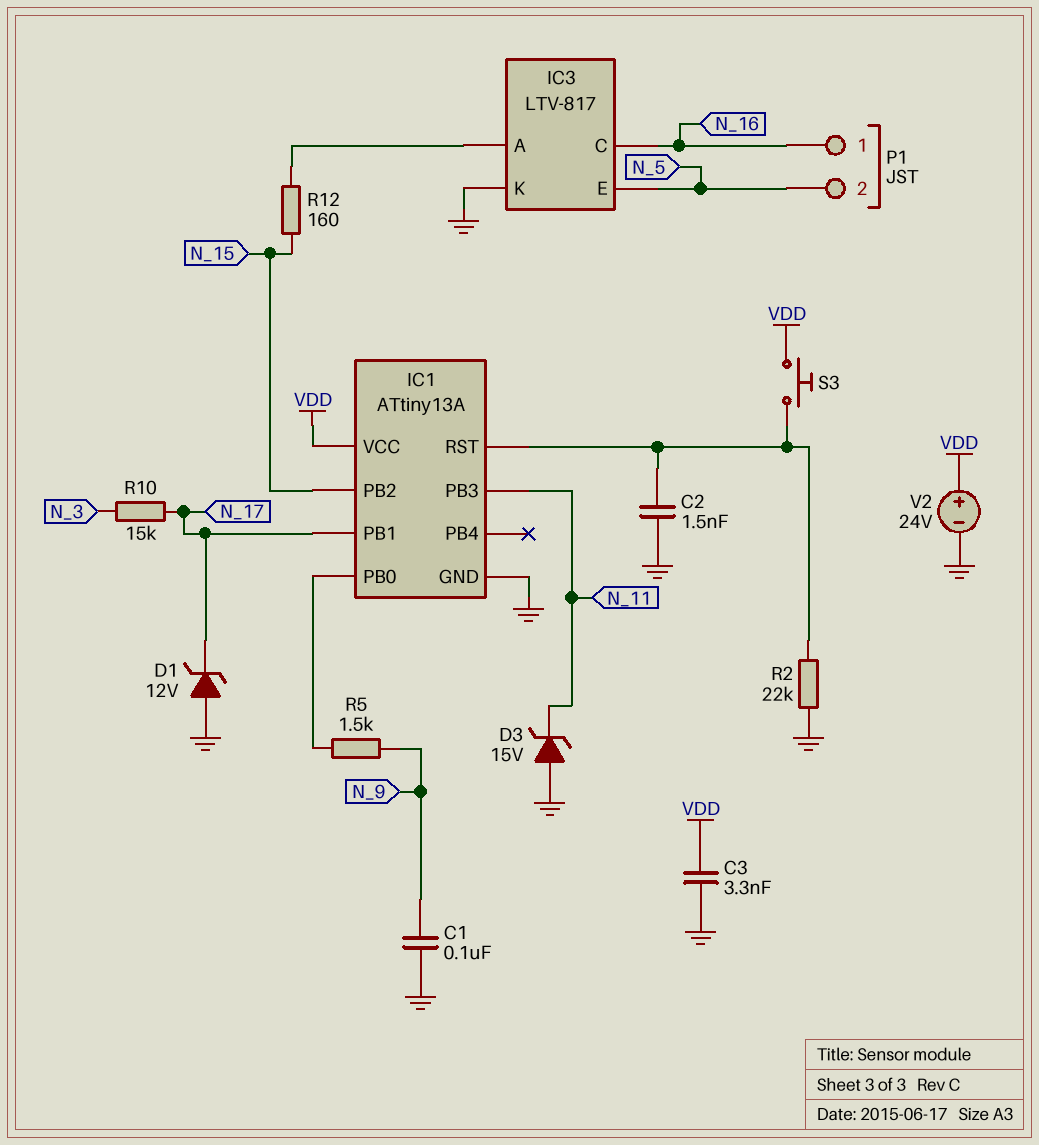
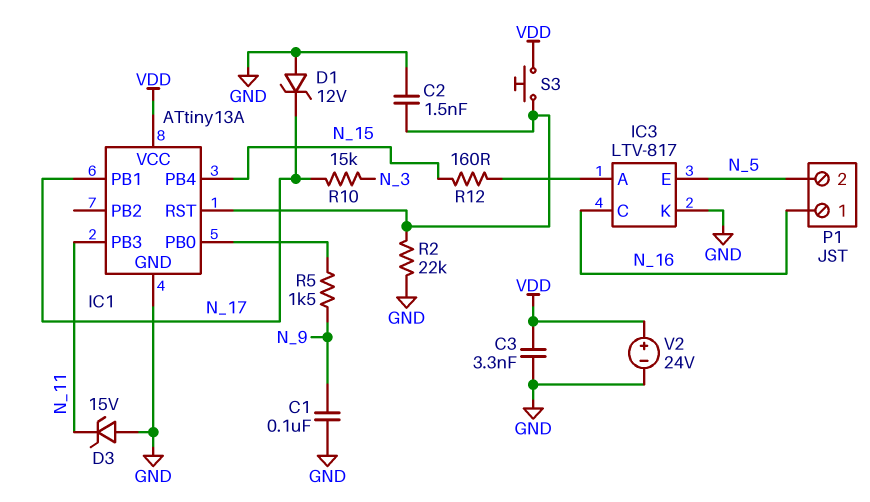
IC1 pin PB2: N_15 -> none
IC1 pin PB4: none -> N_15

